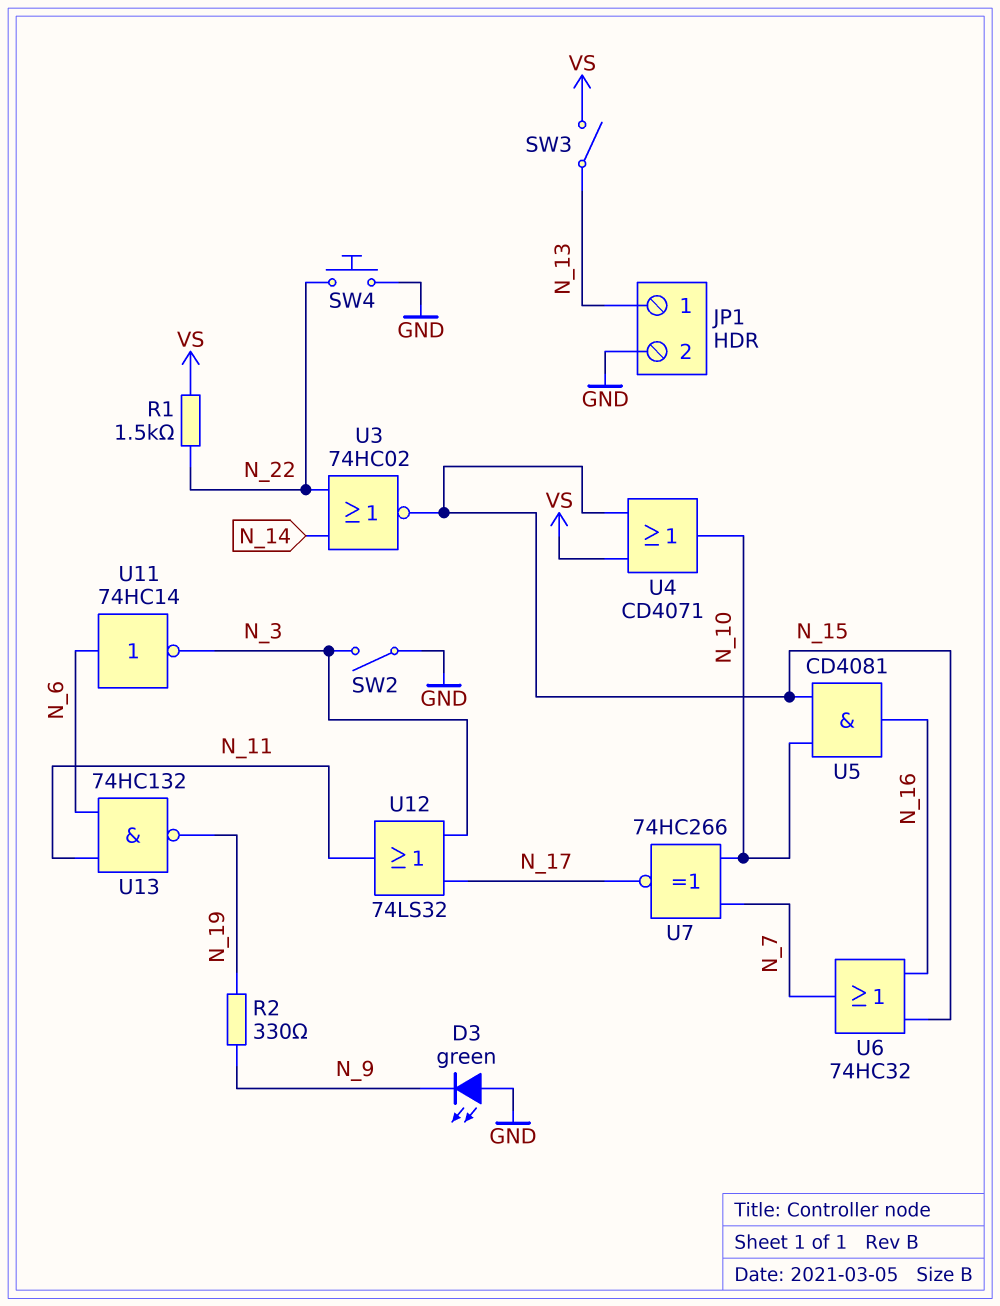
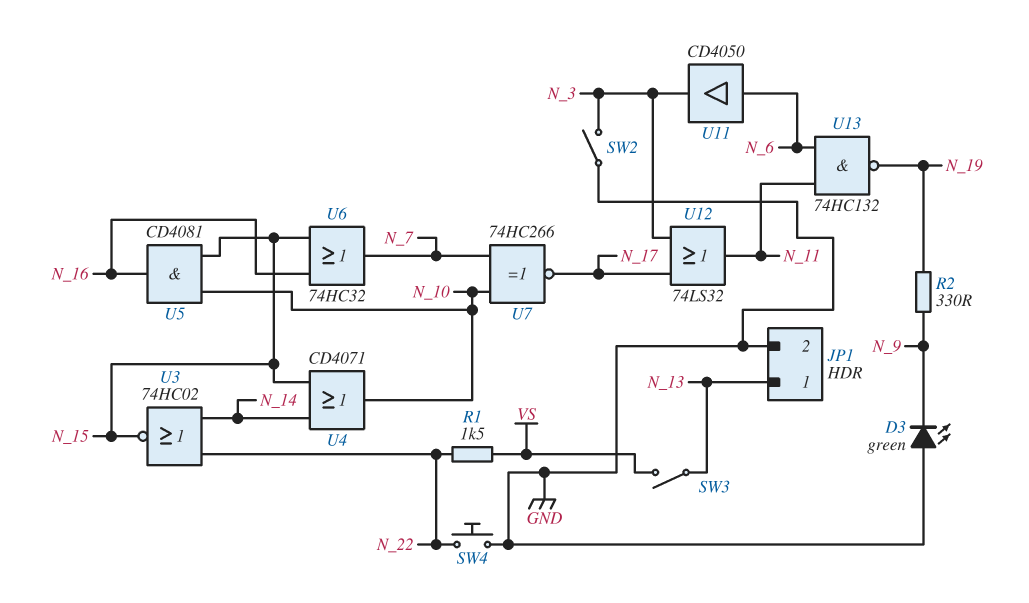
U4: OR CD4071 (in N_15, in VS, out N_10) -> OR CD4071 (in N_14, in N_15, out N_10)
U11: NOT 74HC14 (in N_6, out N_3) -> buffer CD4050 (in N_6, out N_3)

